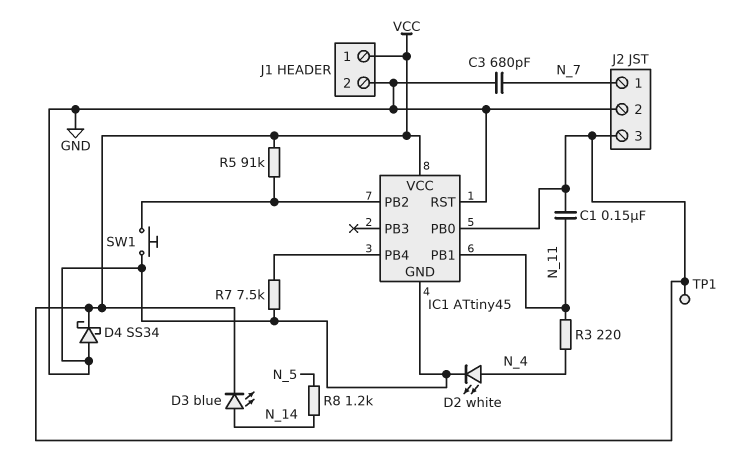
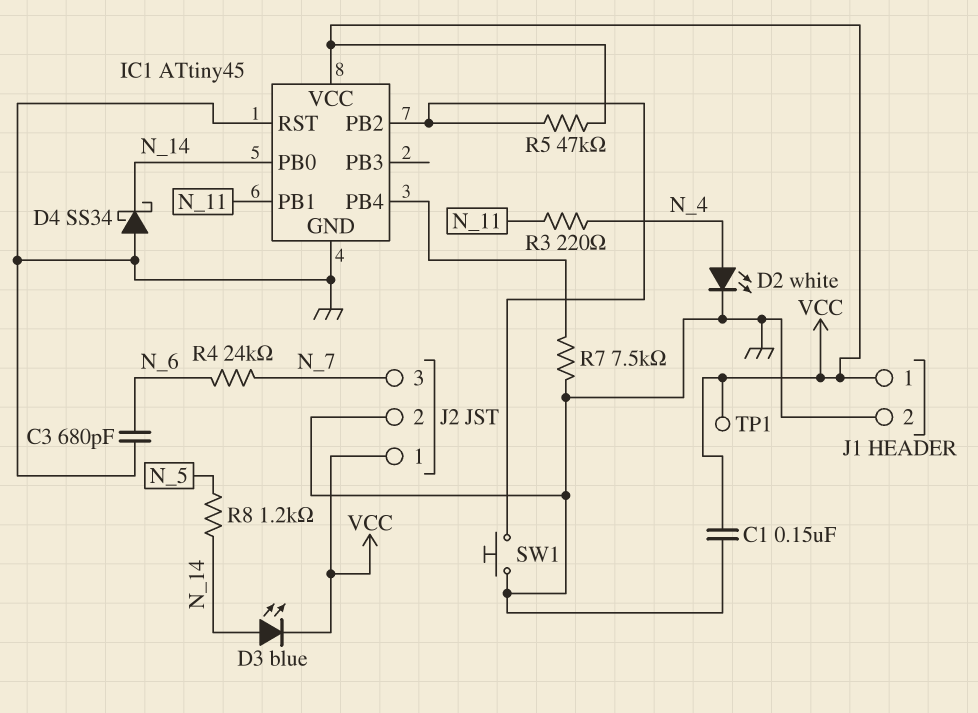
C1: 150nF (N_11, VCC) -> 150nF (GND, VCC)
C3: 680pF (GND, N_7) -> 680pF (GND, N_6)
D4: schottky SS34 (A GND, K VCC) -> schottky SS34 (A GND, K N_14)
IC1 pin PB0: VCC -> N_14
J2 pin 1: N_7 -> VCC
J2 pin 3: VCC -> N_7
R4: none -> 24k (N_6, N_7)
R5: 91k (IC1/PB2, VCC) -> 47k (IC1/PB2, VCC)

